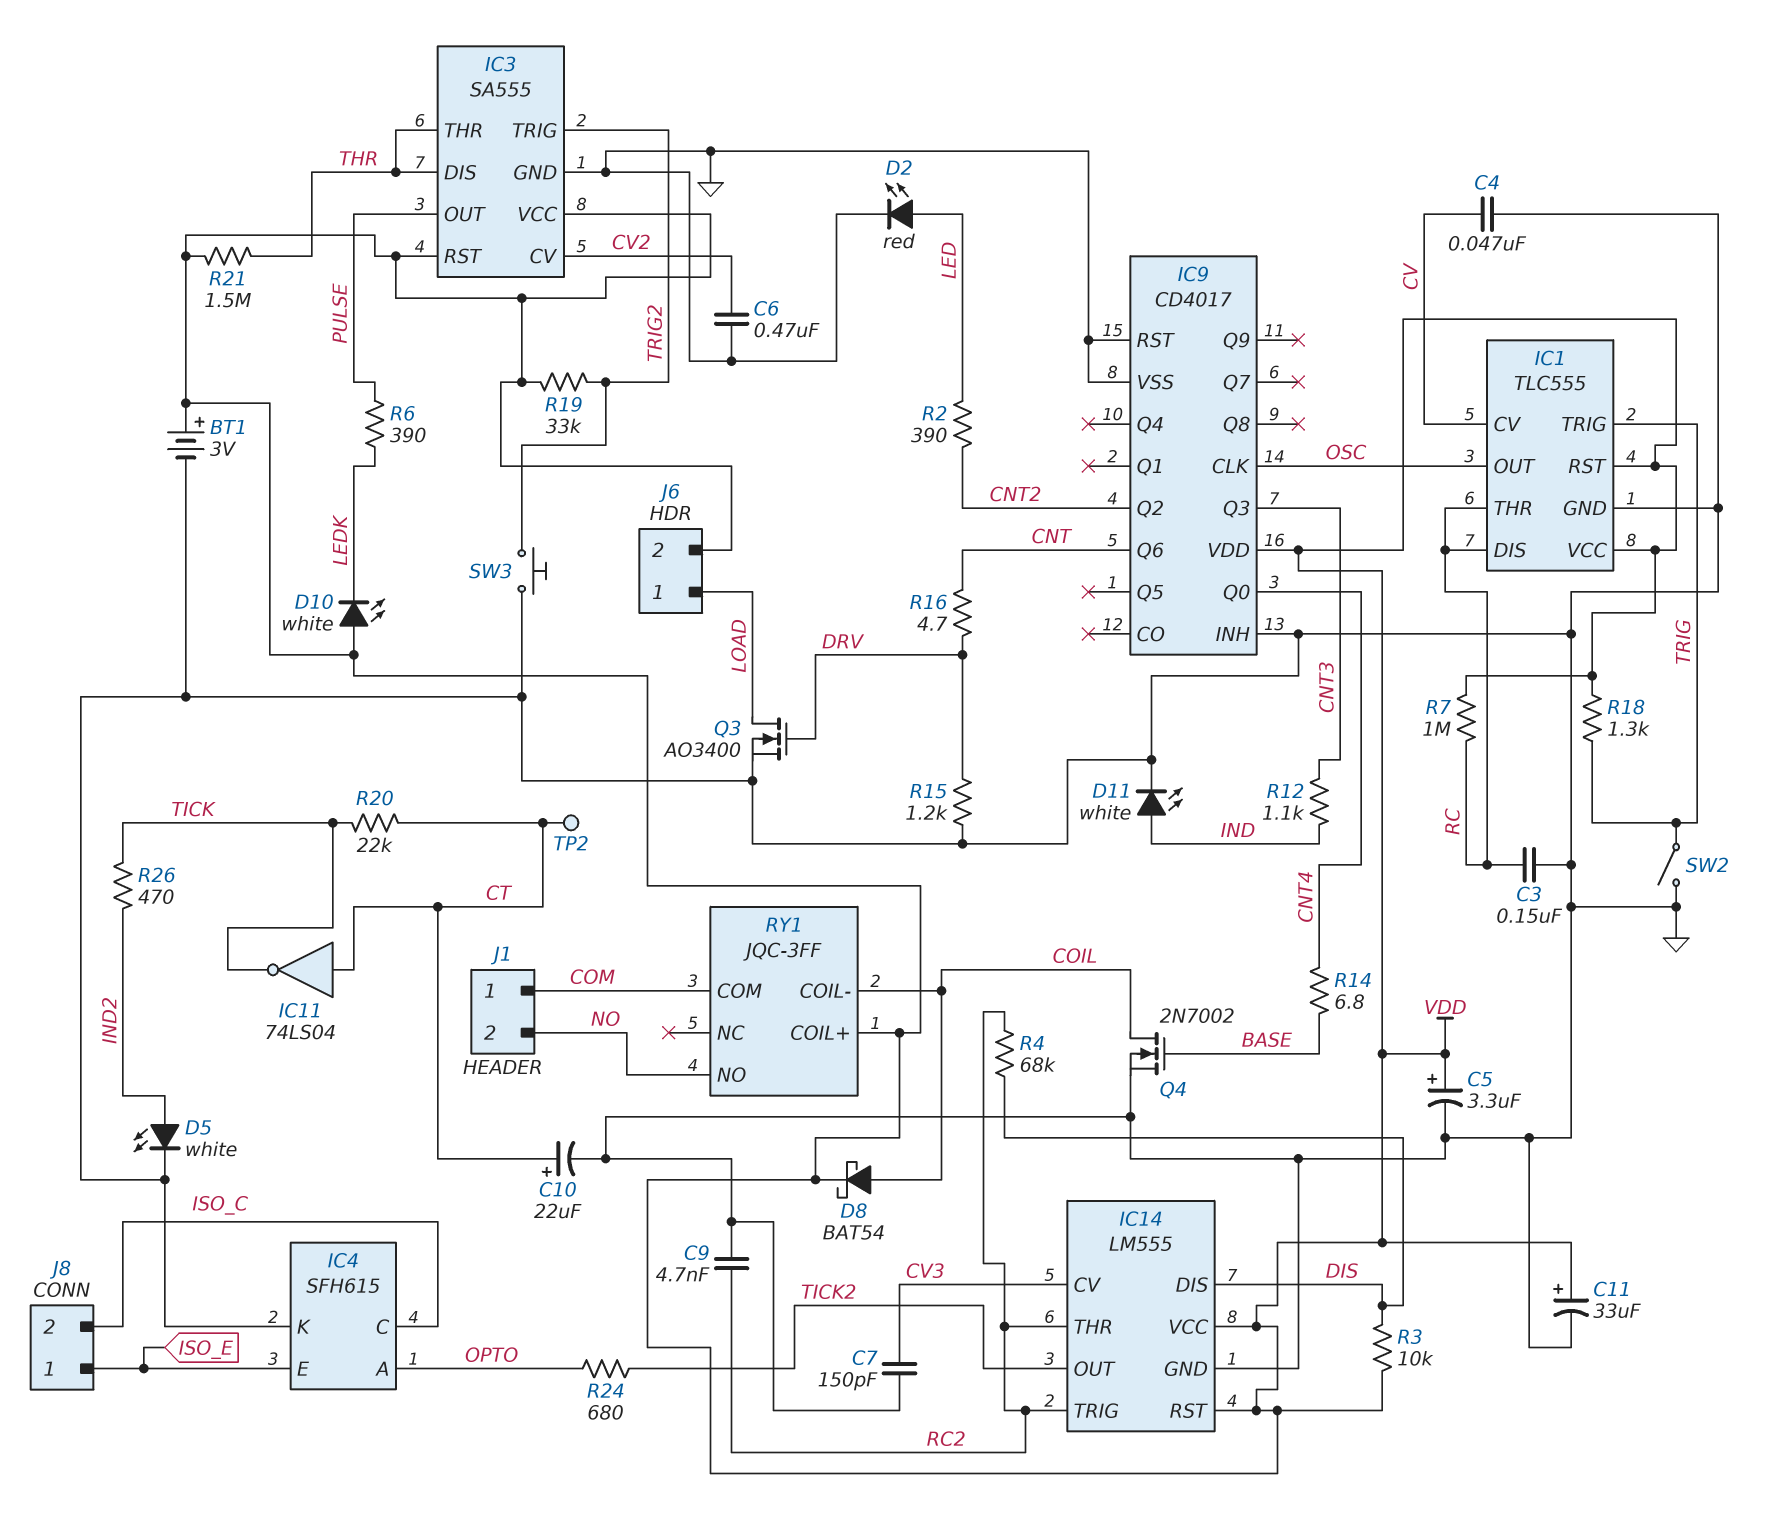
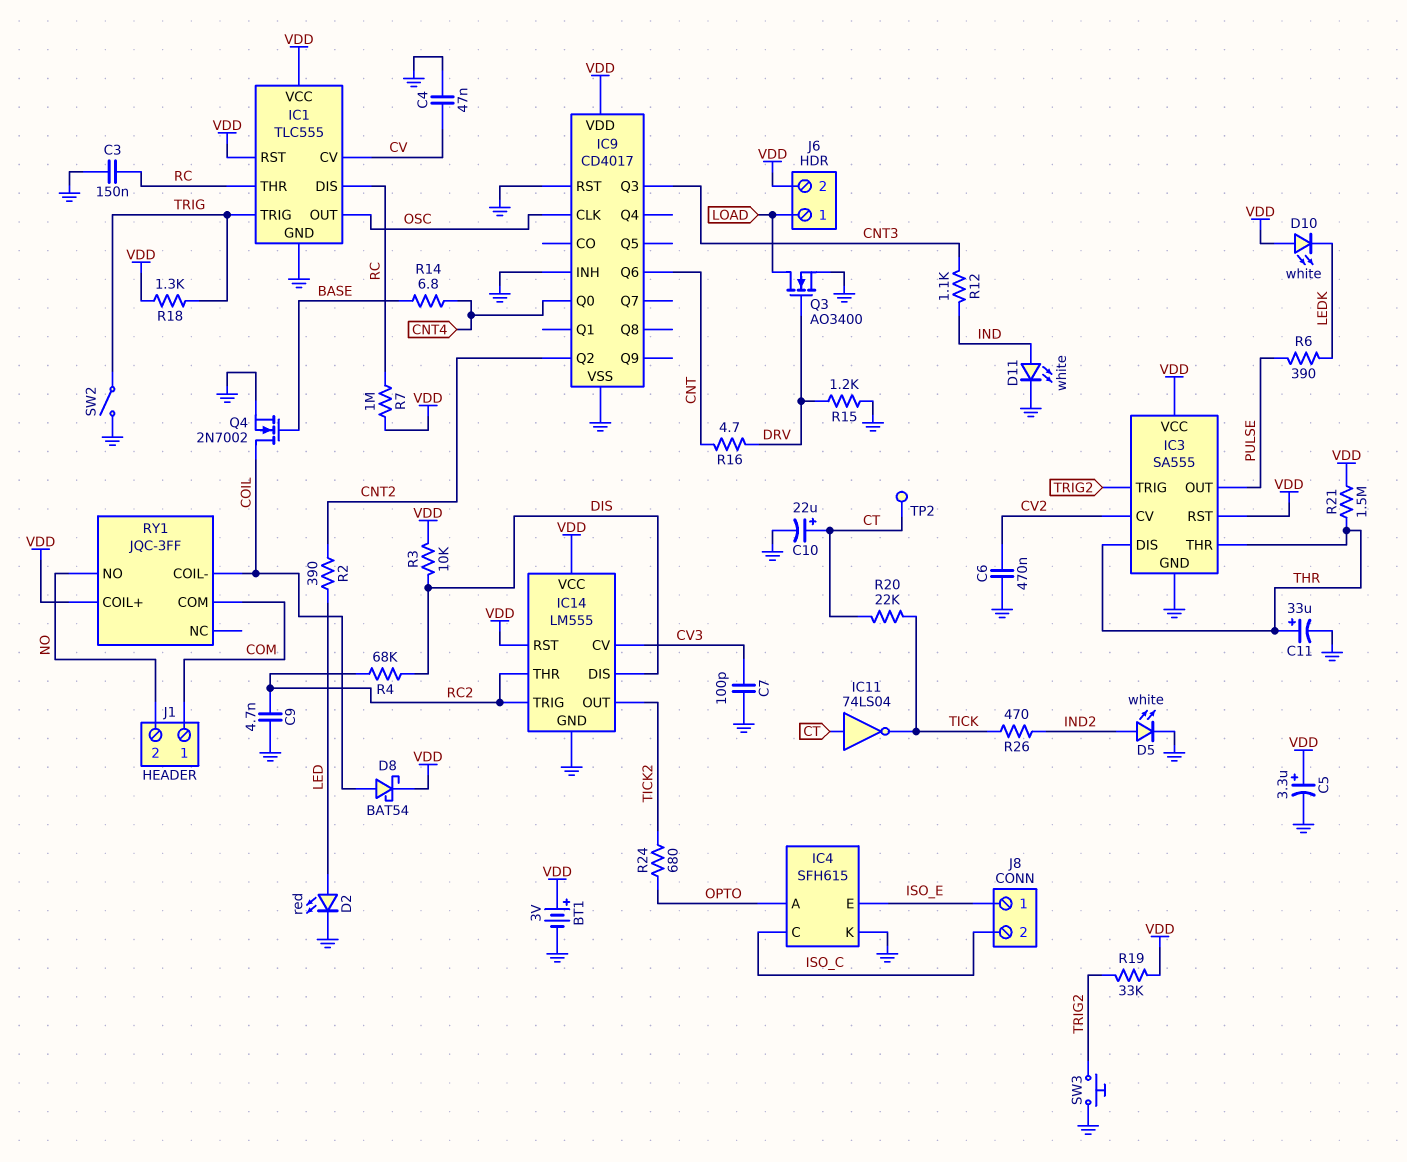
C7: 150pF (CV3, GND) -> 100pF (CV3, GND)
C11: 33uF (plus VDD, minus GND) -> 33uF (plus THR, minus GND)

